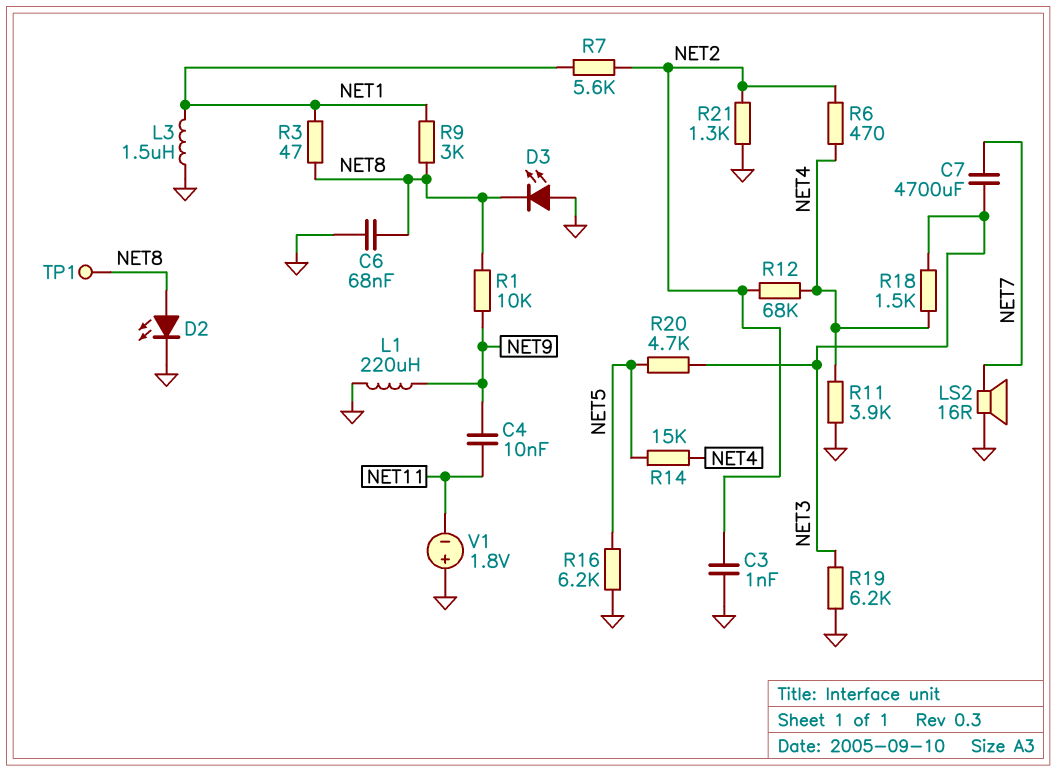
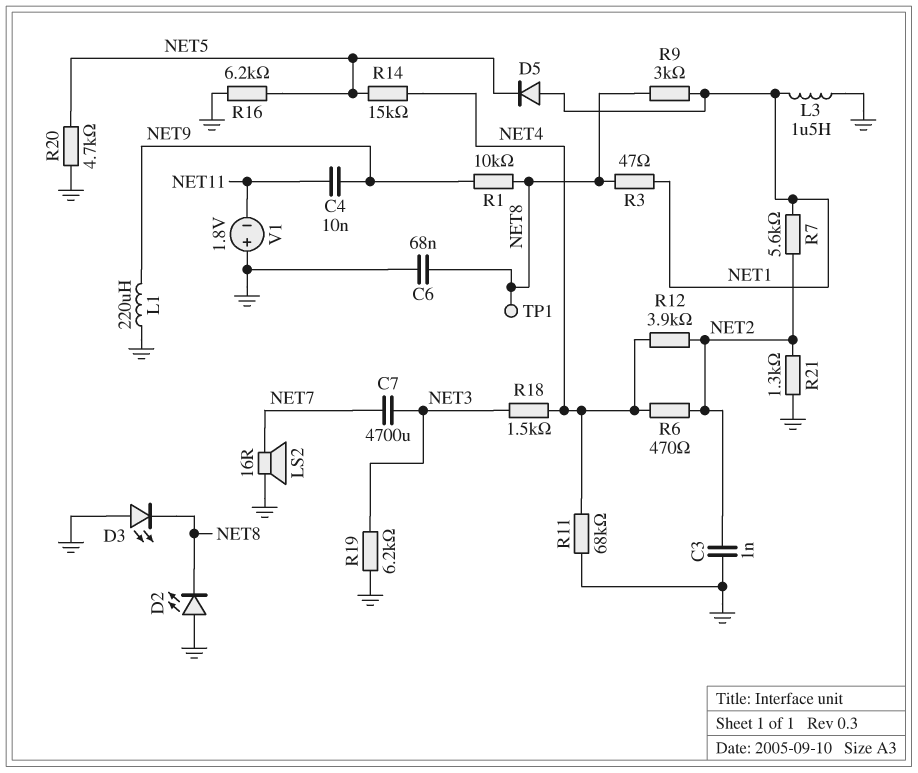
D2: LED (A NET8, K GND) -> LED (A GND, K NET8)
D5: none -> diode (A NET1, K NET5)
R11: 3.9k (GND, NET4) -> 68k (GND, NET4)
R12: 68k (NET2, NET4) -> 3.9k (NET2, NET4)
R20: 4.7k (NET3, NET5) -> 4.7k (GND, NET5)

